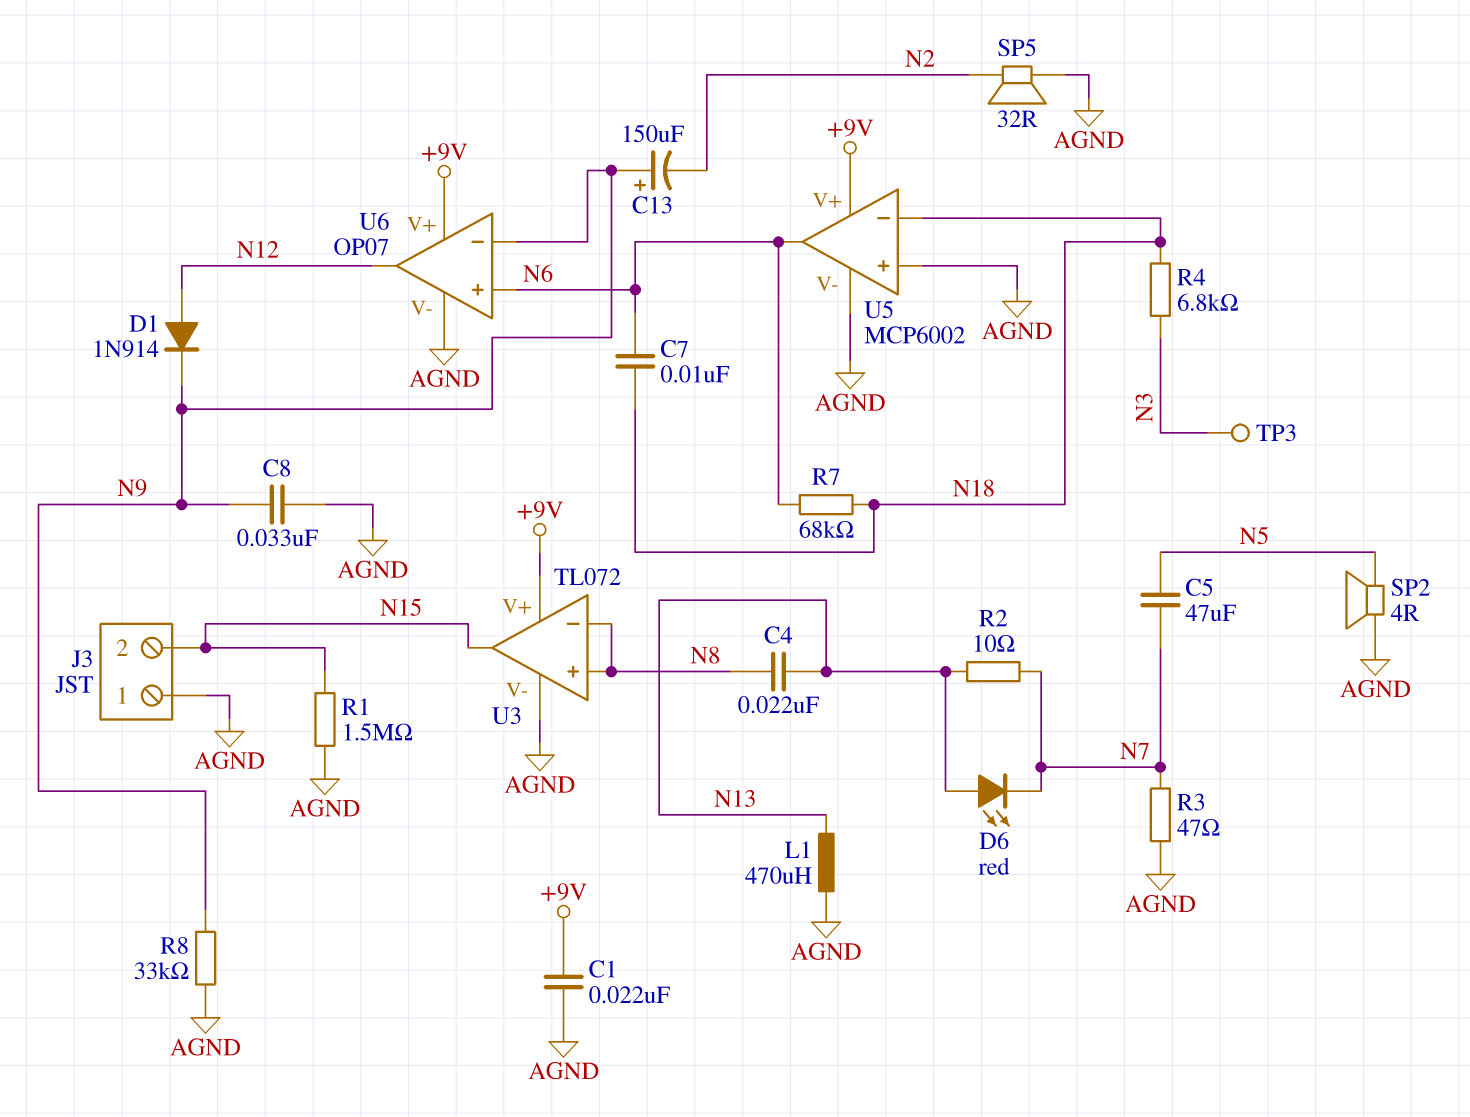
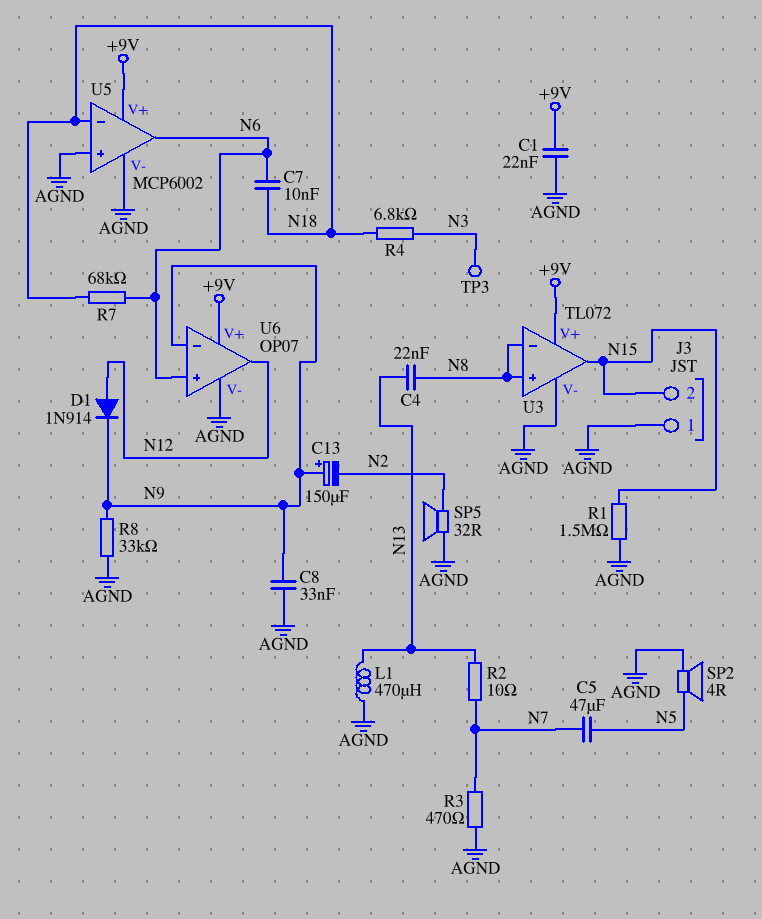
D6: LED red (A N13, K N7) -> none
R3: 47 (AGND, N7) -> 470 (AGND, N7)

